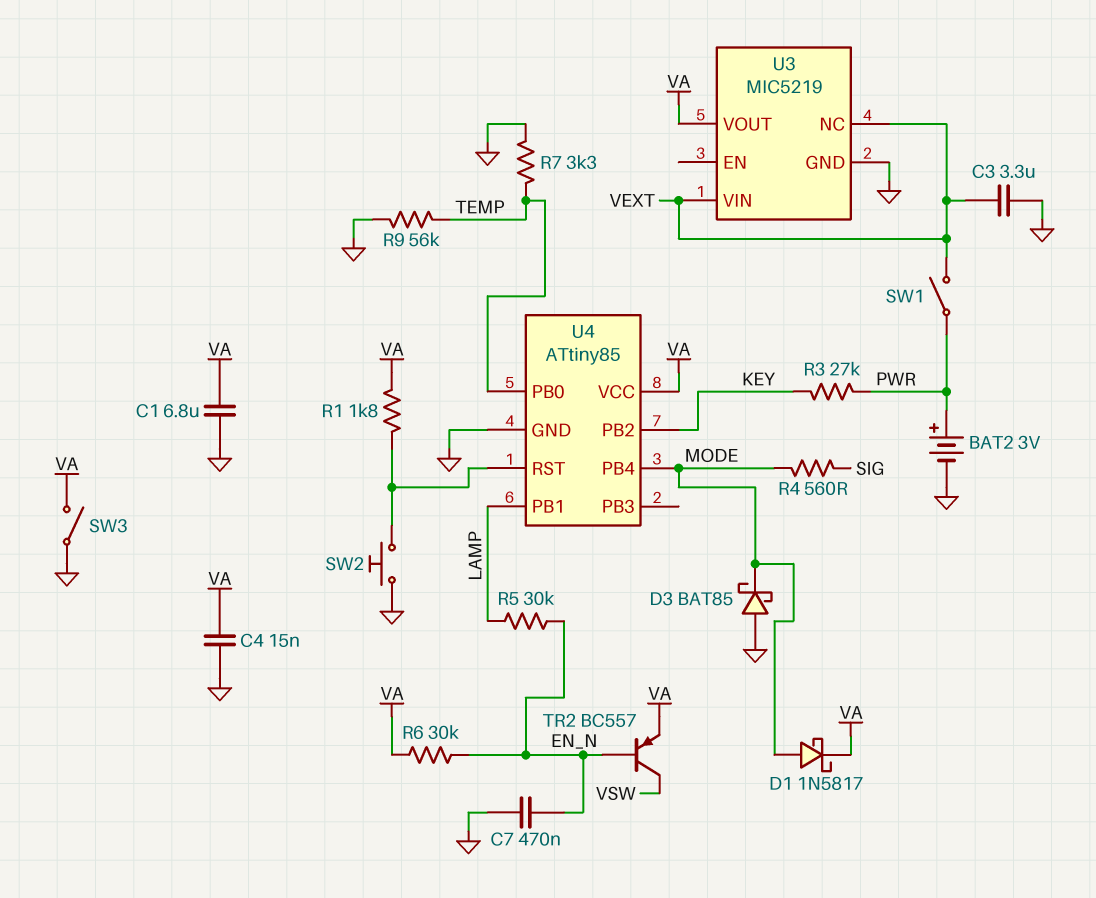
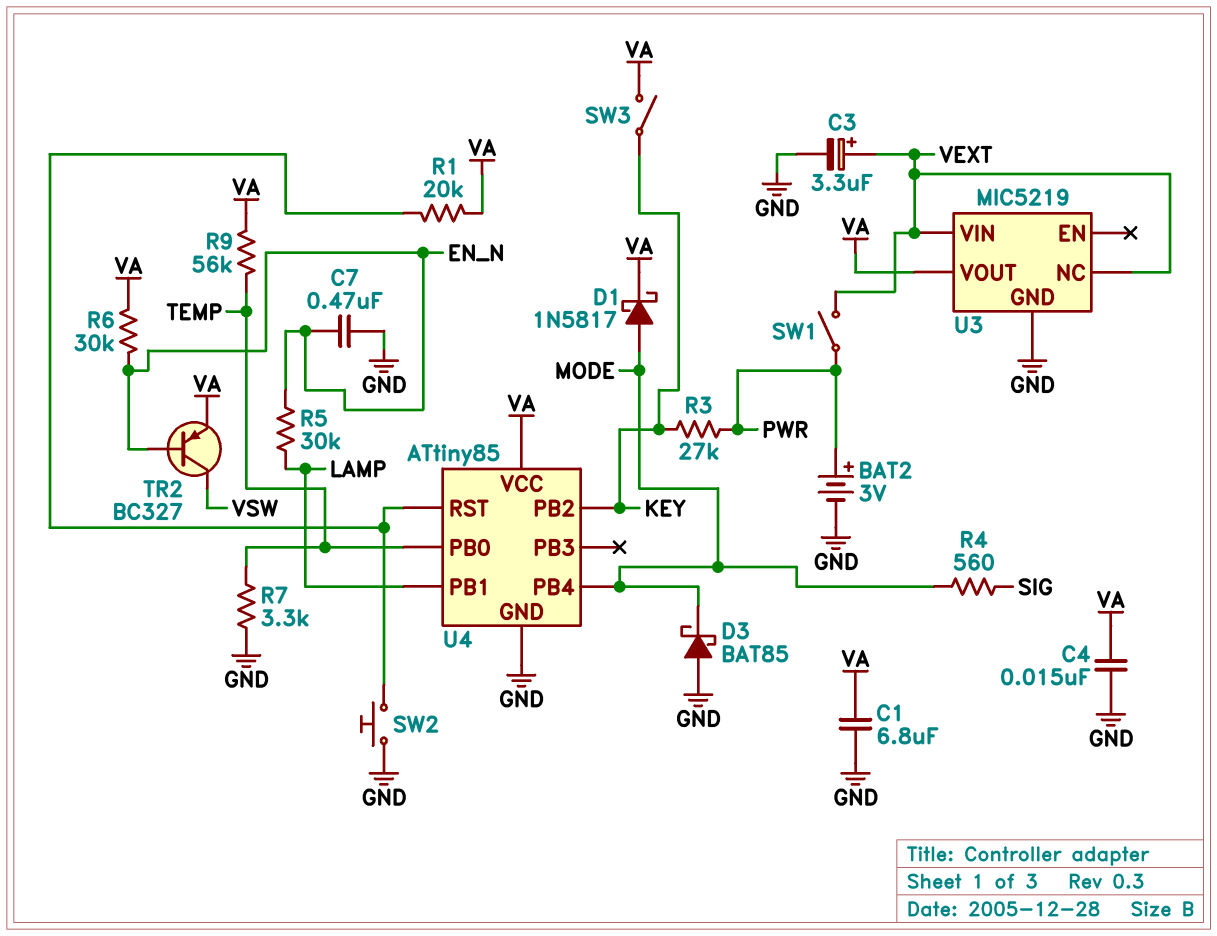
C3: 3.3uF (GND, VEXT) -> 3.3uF (plus VEXT, minus GND)
R1: 1.8k (U4/RST, VA) -> 20k (U4/RST, VA)
R9: 56k (GND, TEMP) -> 56k (TEMP, VA)
SW3: switch (GND, VA) -> switch (KEY, VA)
TR2: PNP BC557 (B EN_N, C VSW, E VA) -> PNP BC327 (B EN_N, C VSW, E VA)

